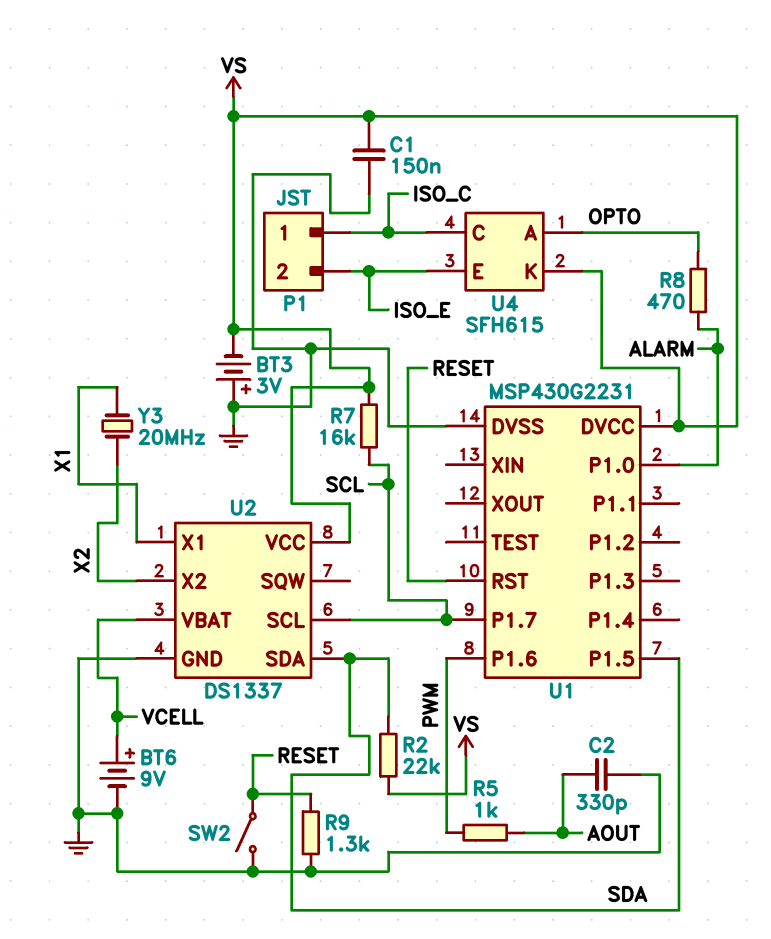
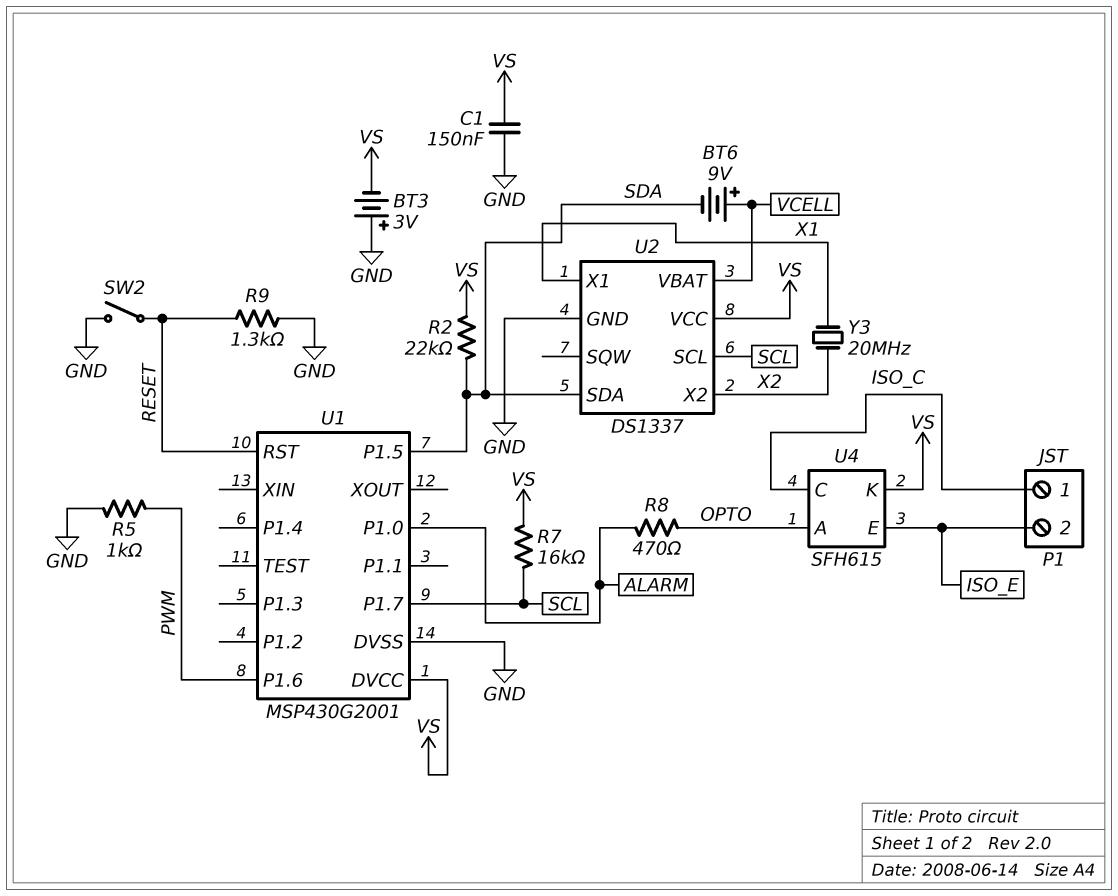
BT6: 9V (plus VCELL, minus GND) -> 9V (plus VCELL, minus SDA)
C2: 330pF (AOUT, GND) -> none
R5: 1k (AOUT, PWM) -> 1k (GND, PWM)
U1: MSP430G2231 -> MSP430G2001

